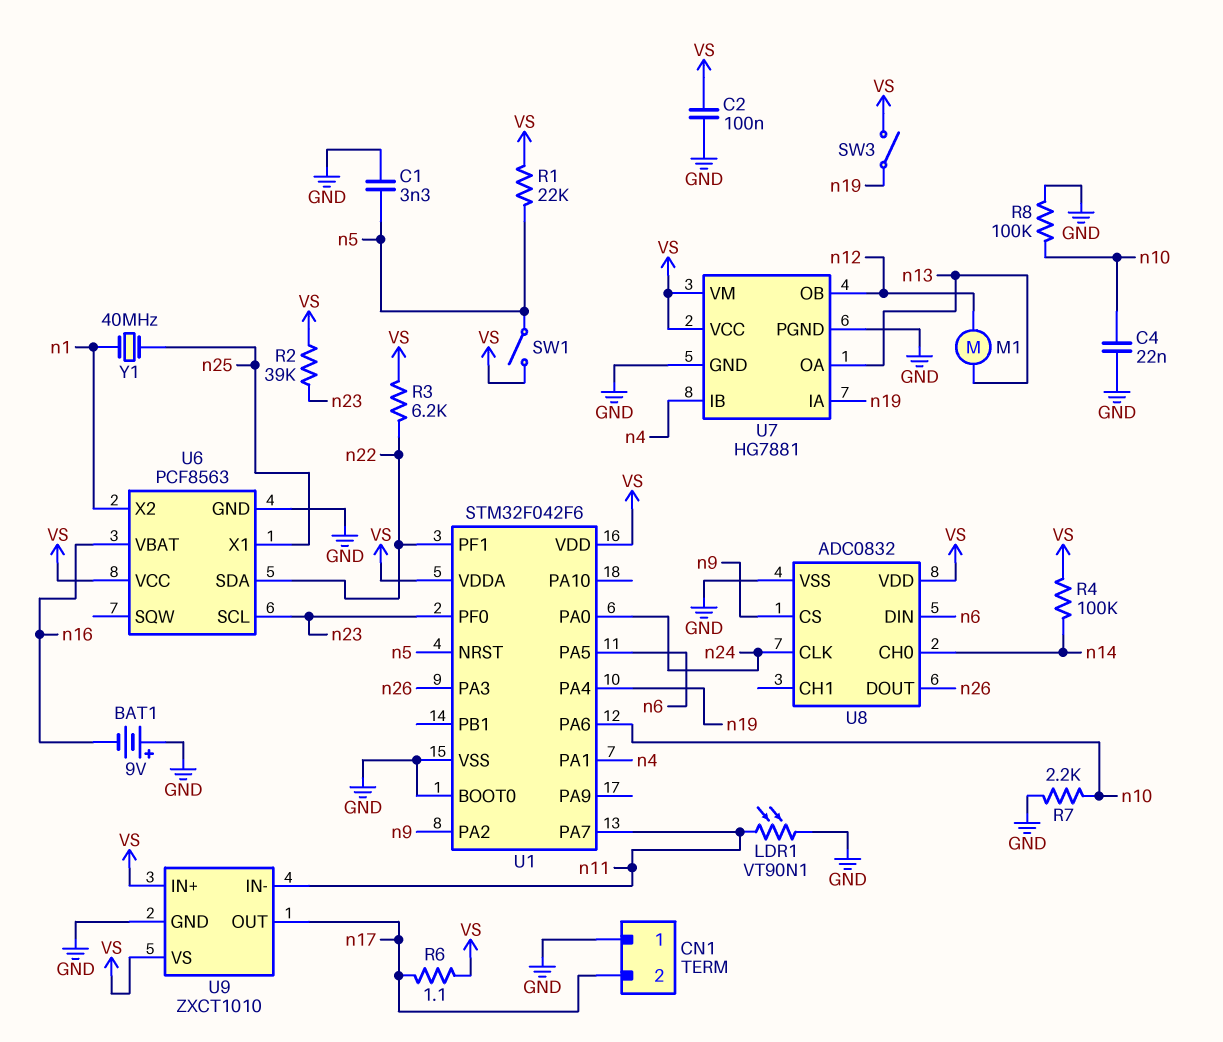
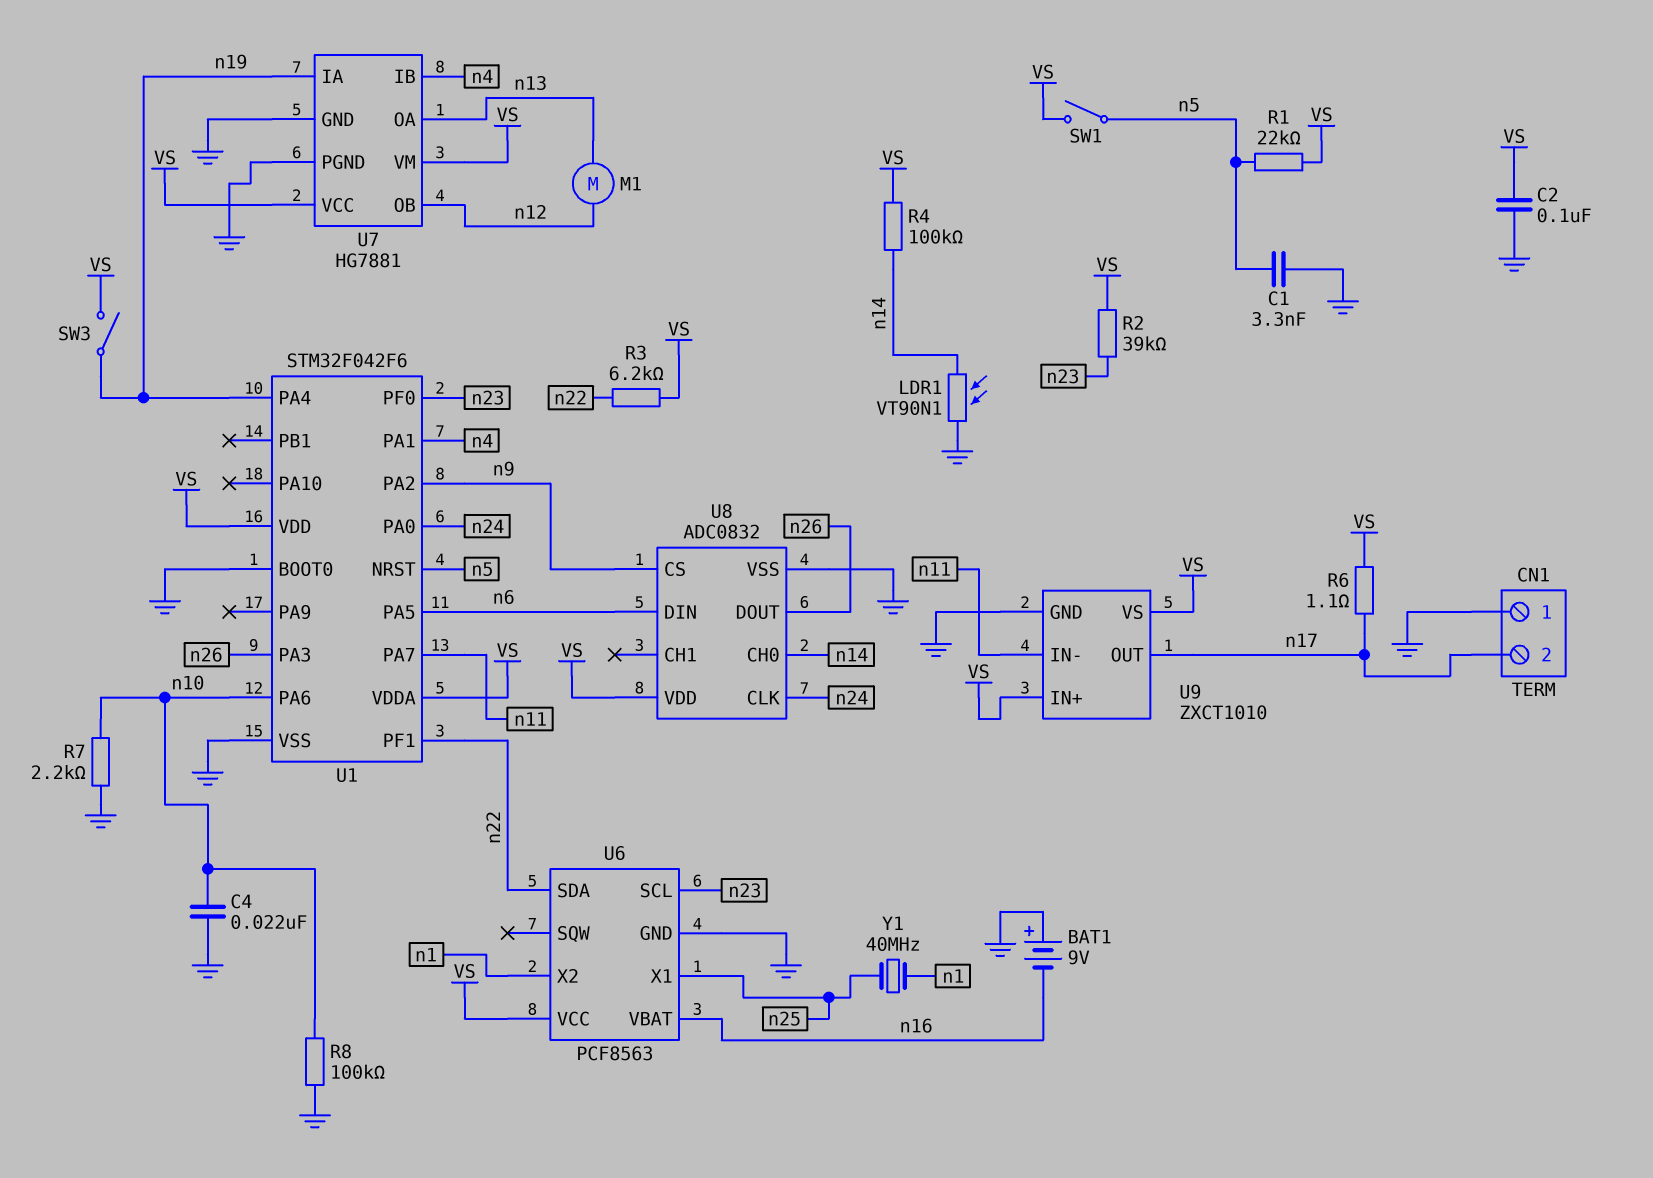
LDR1: VT90N1 (GND, n11) -> VT90N1 (GND, n14)

